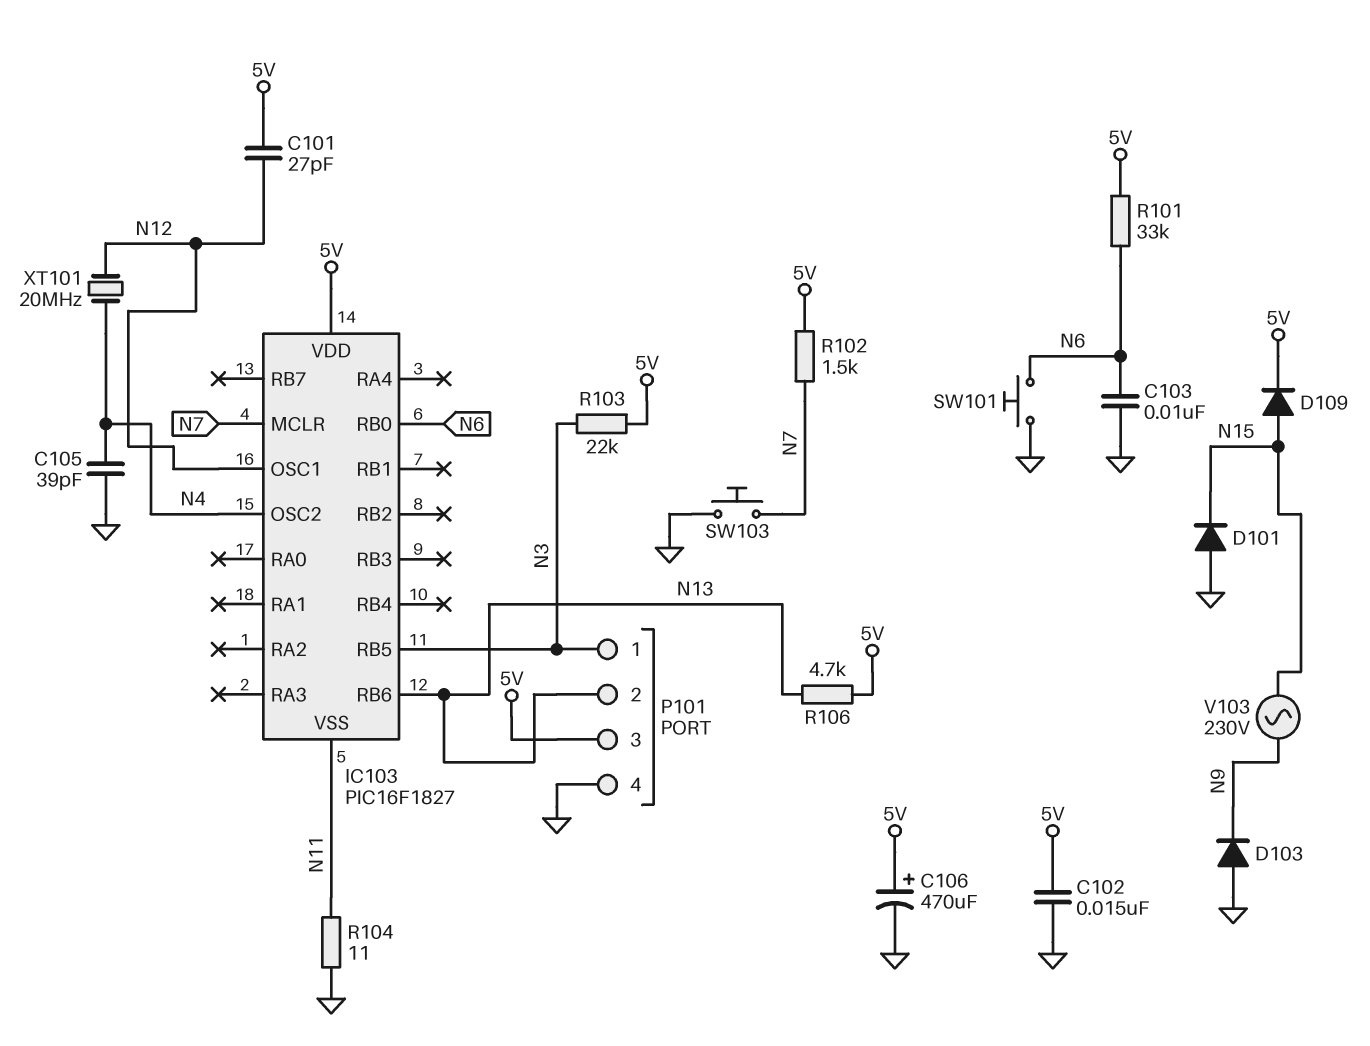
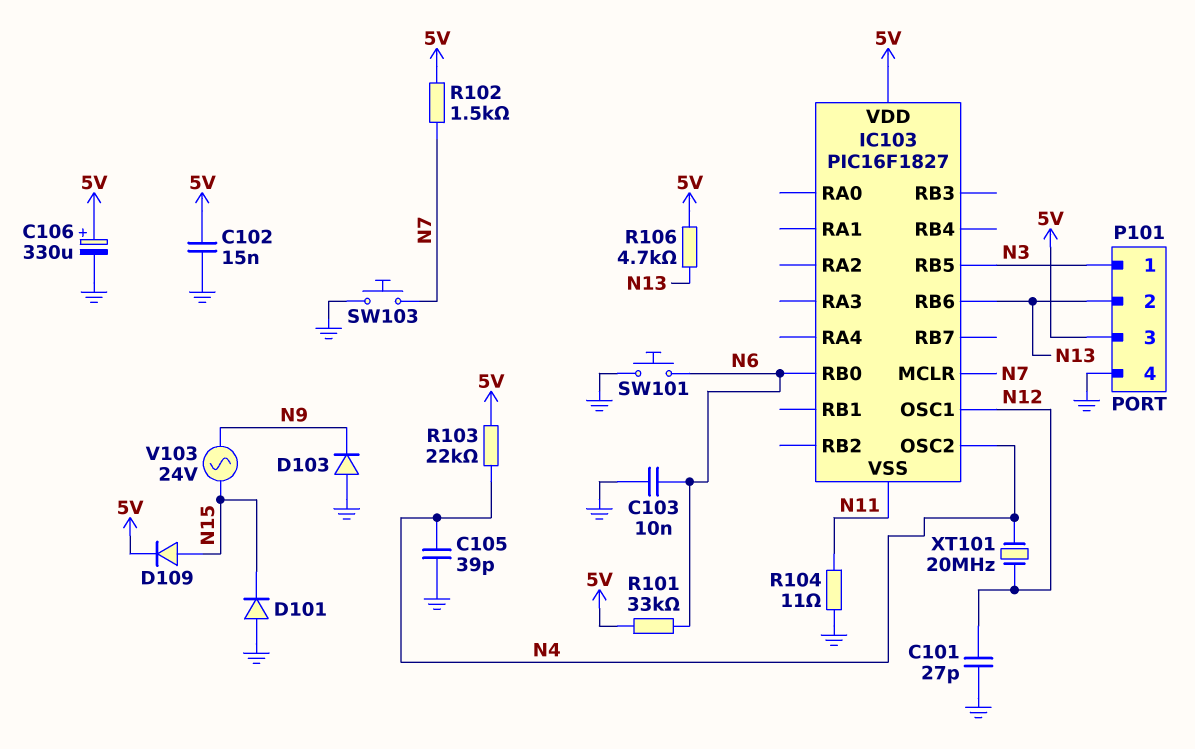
C101: 27pF (5V, N12) -> 27pF (GND, N12)
C106: 470uF (plus 5V, minus GND) -> 330uF (plus 5V, minus GND)
R103: 22k (5V, N3) -> 22k (5V, N4)
V103: AC 230V (N9, N15) -> AC 24V (N9, N15)

